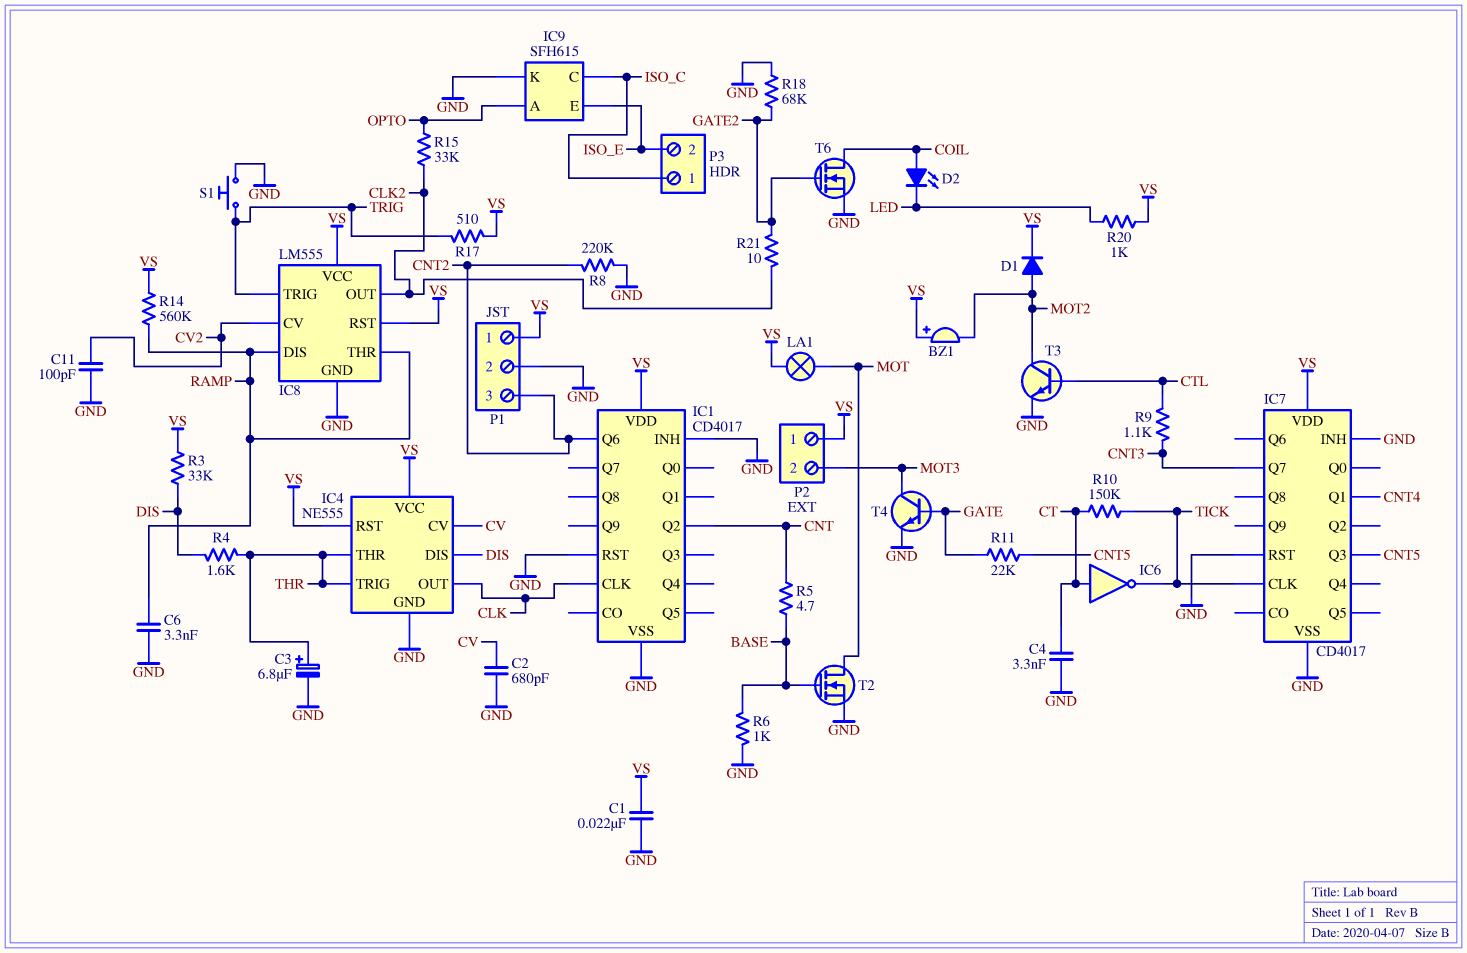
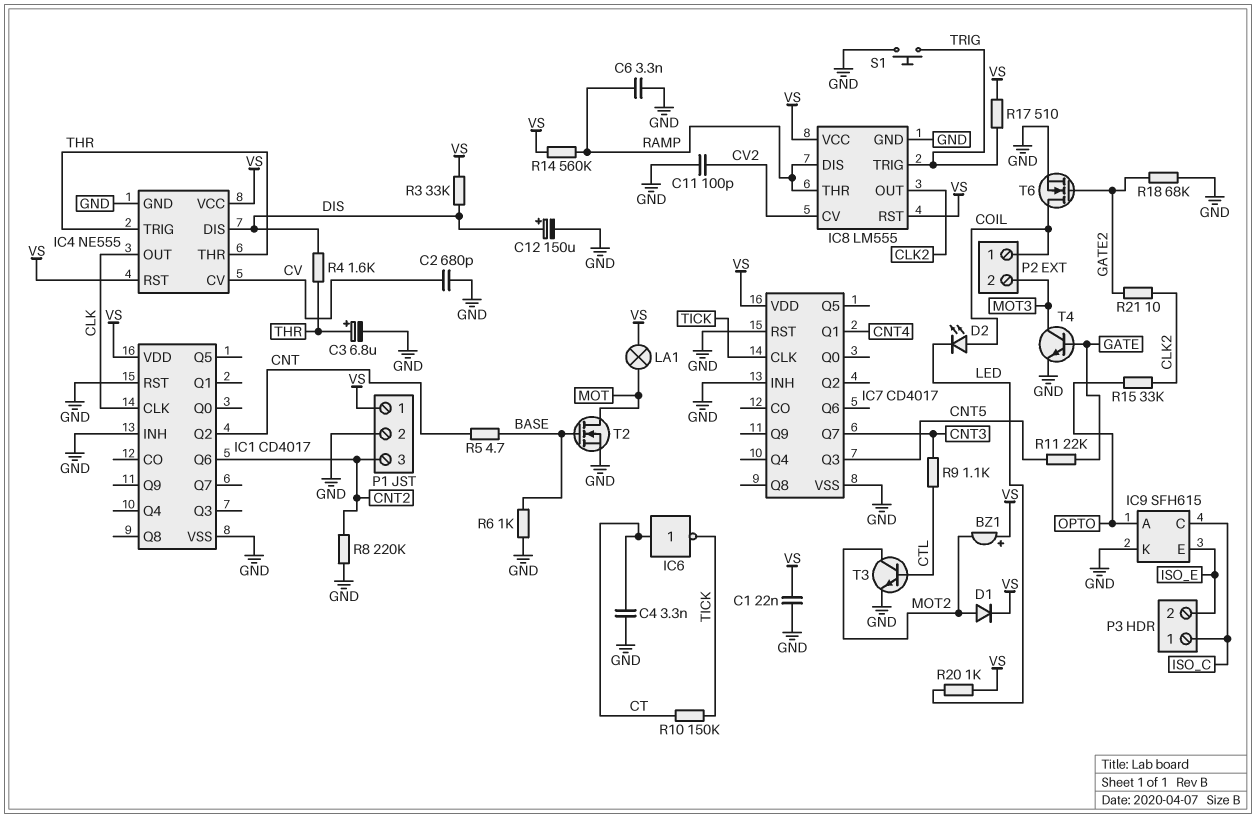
C12: none -> 150uF (plus DIS, minus GND)
P2 pin 1: VS -> COIL

